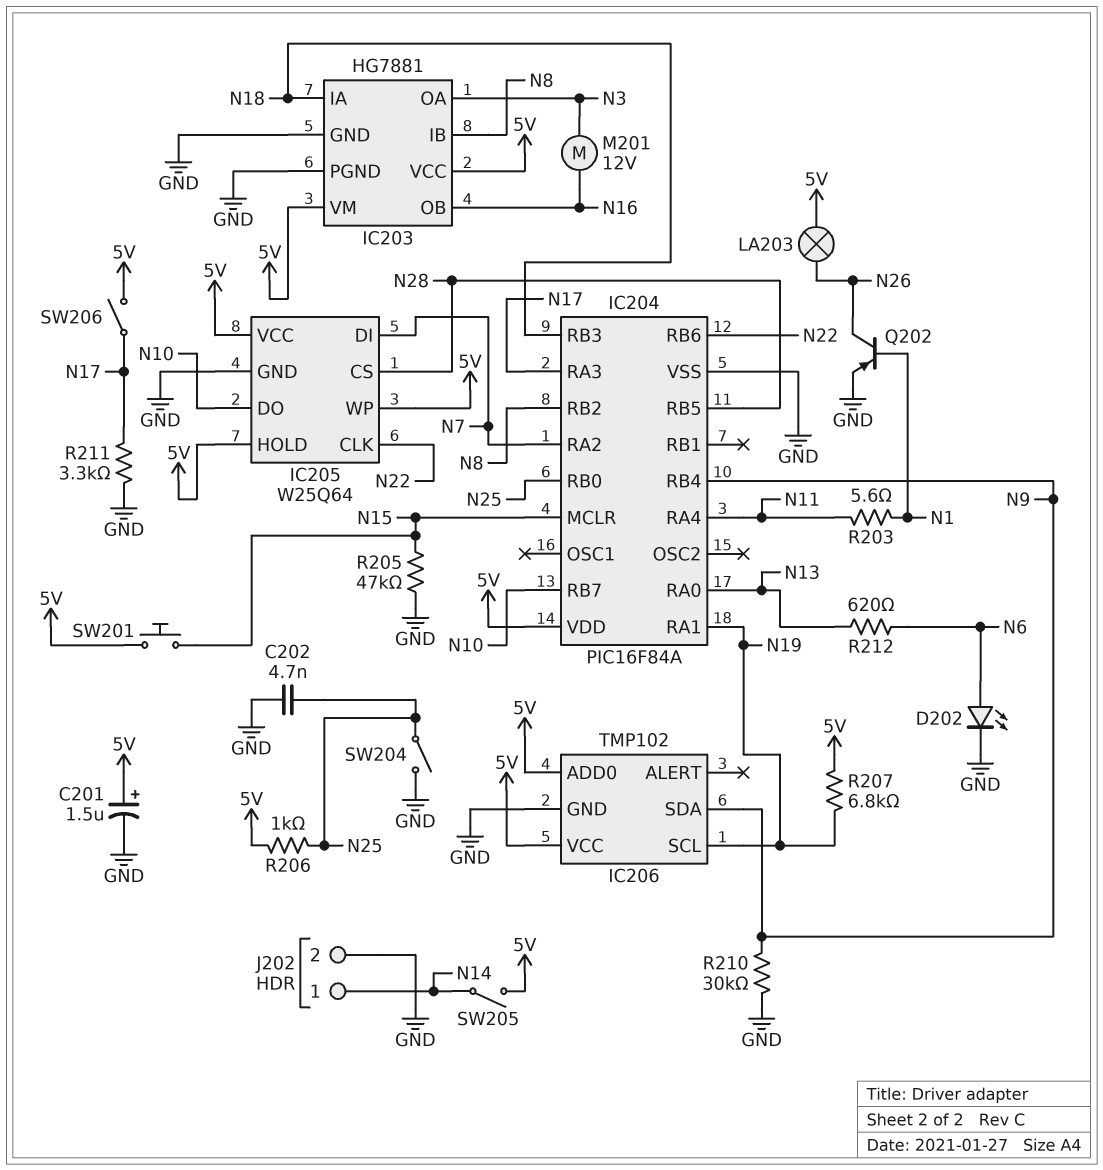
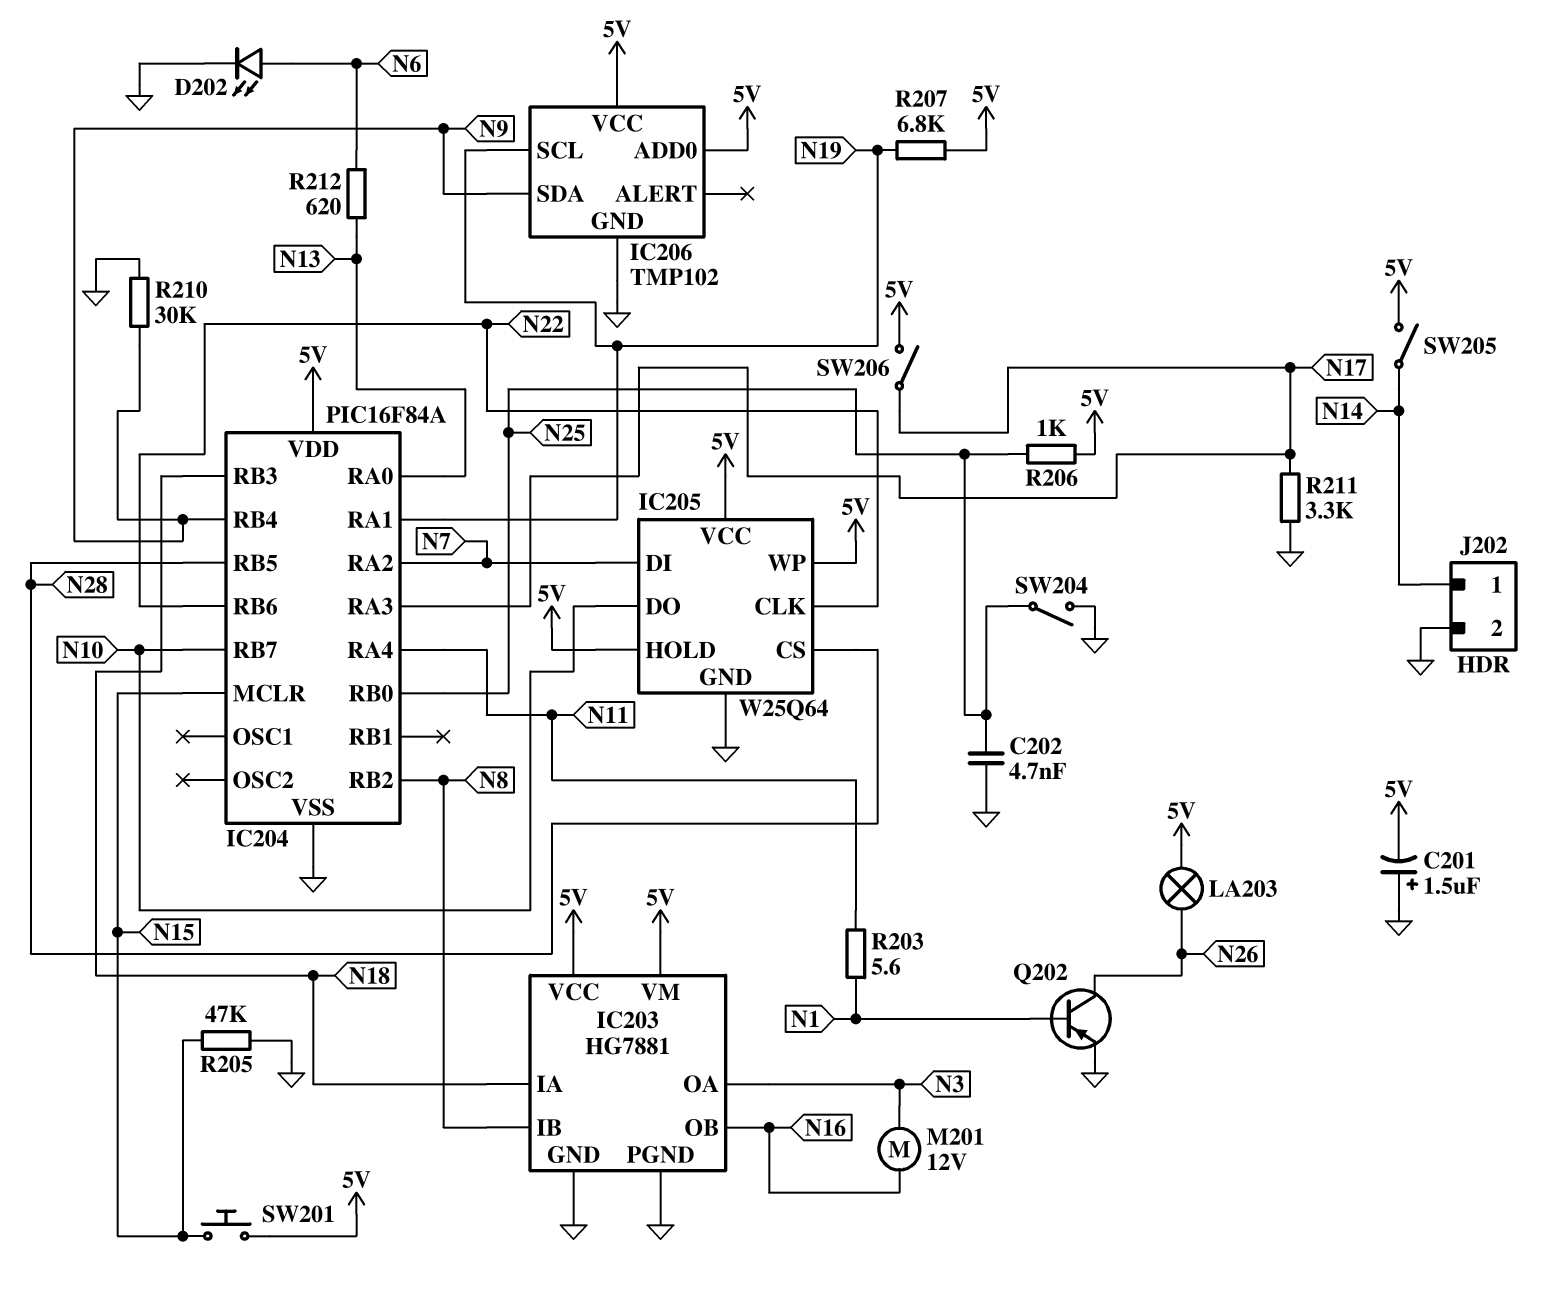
C201: 1.5uF (plus 5V, minus GND) -> 1.5uF (plus GND, minus 5V)

